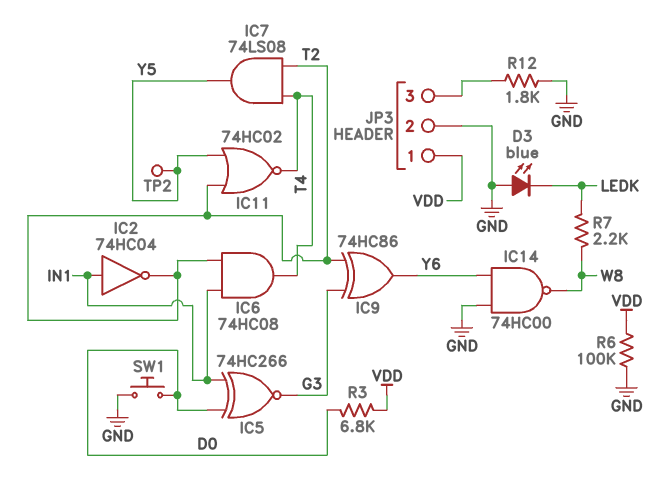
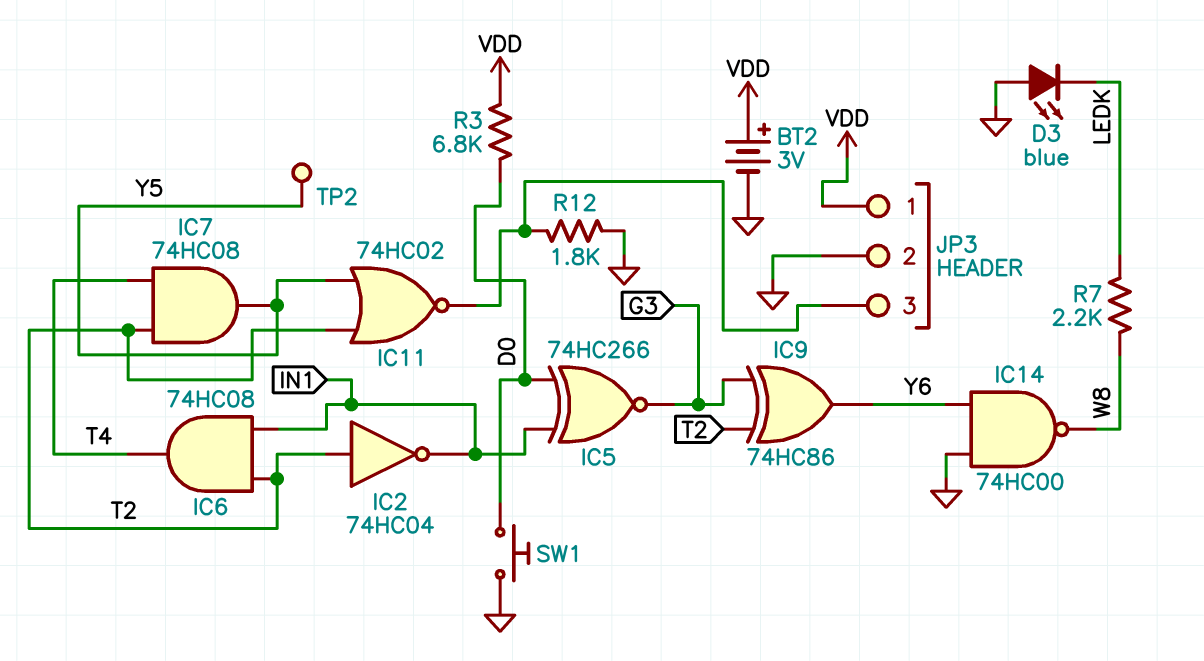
BT2: none -> 3V (plus VDD, minus GND)
IC2: NOT 74HC04 (in IN1, out T2) -> NOT 74HC04 (in T2, out IN1)
IC7: AND 74LS08 (in T2, in T4, out Y5) -> AND 74HC08 (in T2, in T4, out Y5)
IC11: NOR 74HC02 (in T2, in Y5, out T4) -> NOR 74HC02 (in T2, in Y5, out JP3/3)
R6: 100k (GND, VDD) -> none

